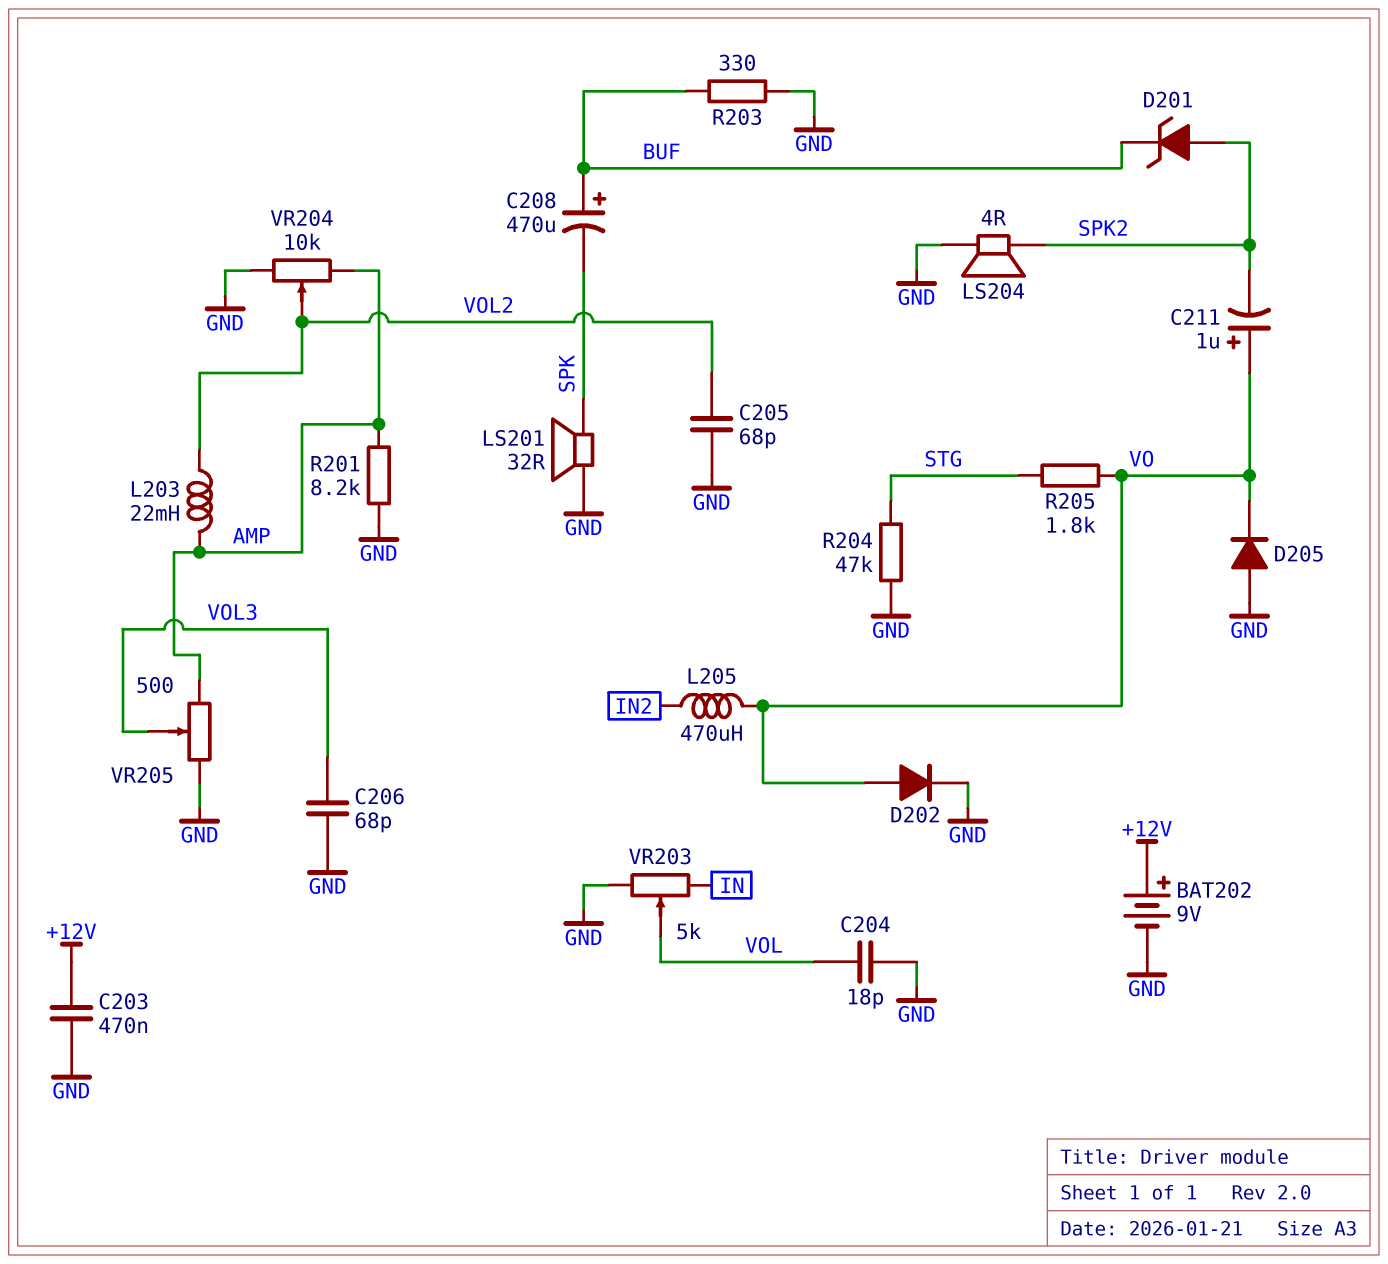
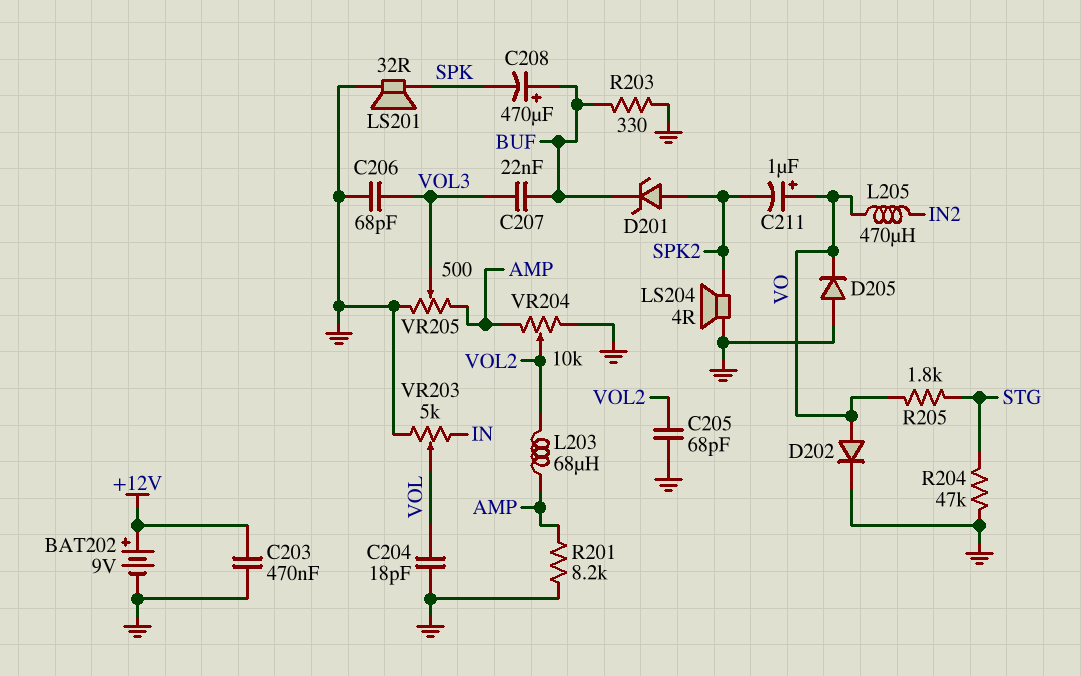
C207: none -> 22nF (BUF, VOL3)
L203: 22mH (AMP, VOL2) -> 68uH (AMP, VOL2)

